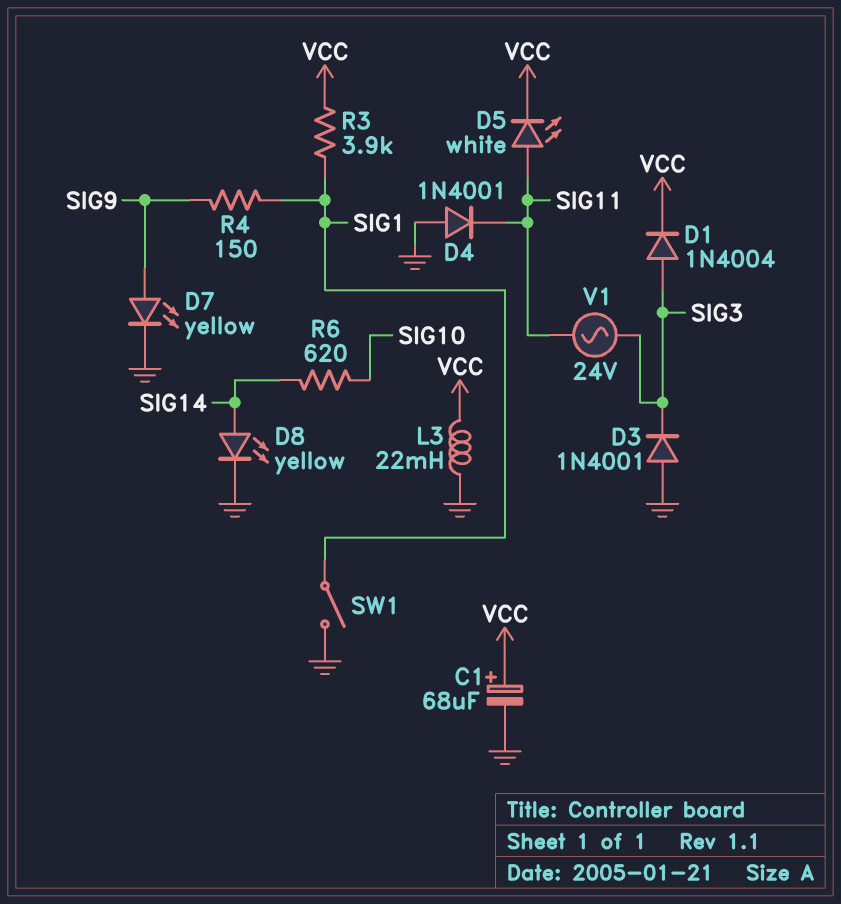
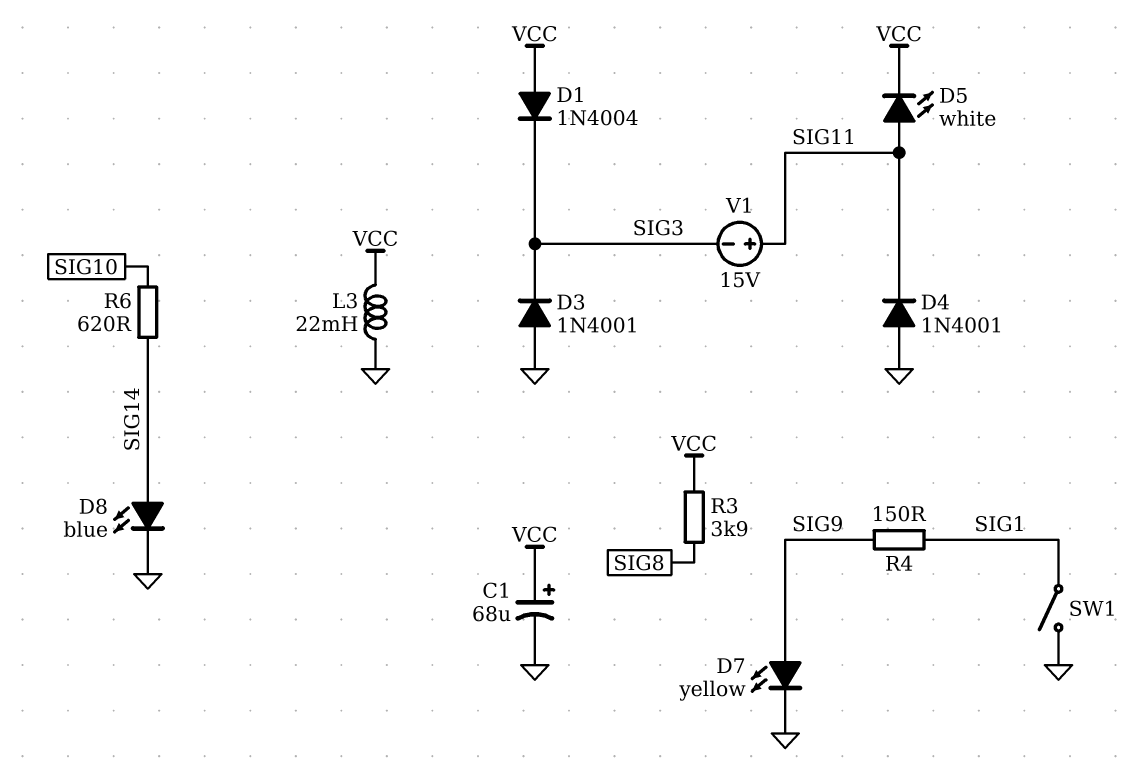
D1: diode 1N4004 (A SIG3, K VCC) -> diode 1N4004 (A VCC, K SIG3)
D8: LED yellow (A SIG14, K GND) -> LED blue (A SIG14, K GND)
R3: 3.9k (SIG1, VCC) -> 3.9k (SIG8, VCC)
V1: AC 24V (SIG3, SIG11) -> 15V (plus SIG11, minus SIG3)

